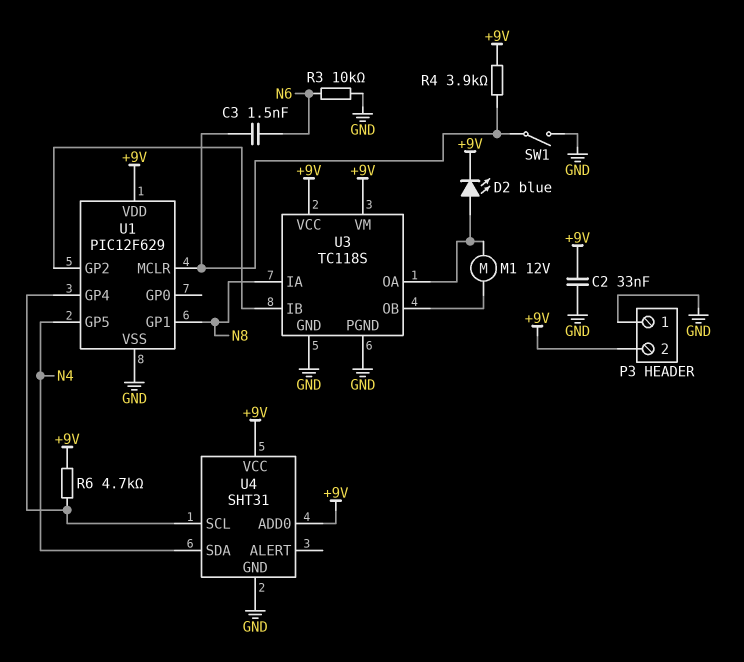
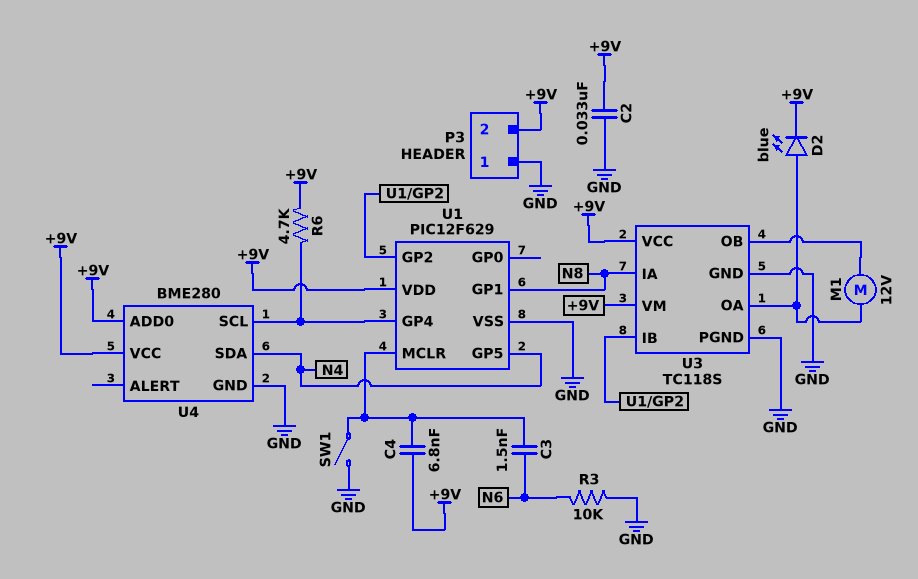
C4: none -> 6.8nF (+9V, U1/MCLR)
R4: 3.9k (+9V, U1/MCLR) -> none
U4: SHT31 -> BME280

